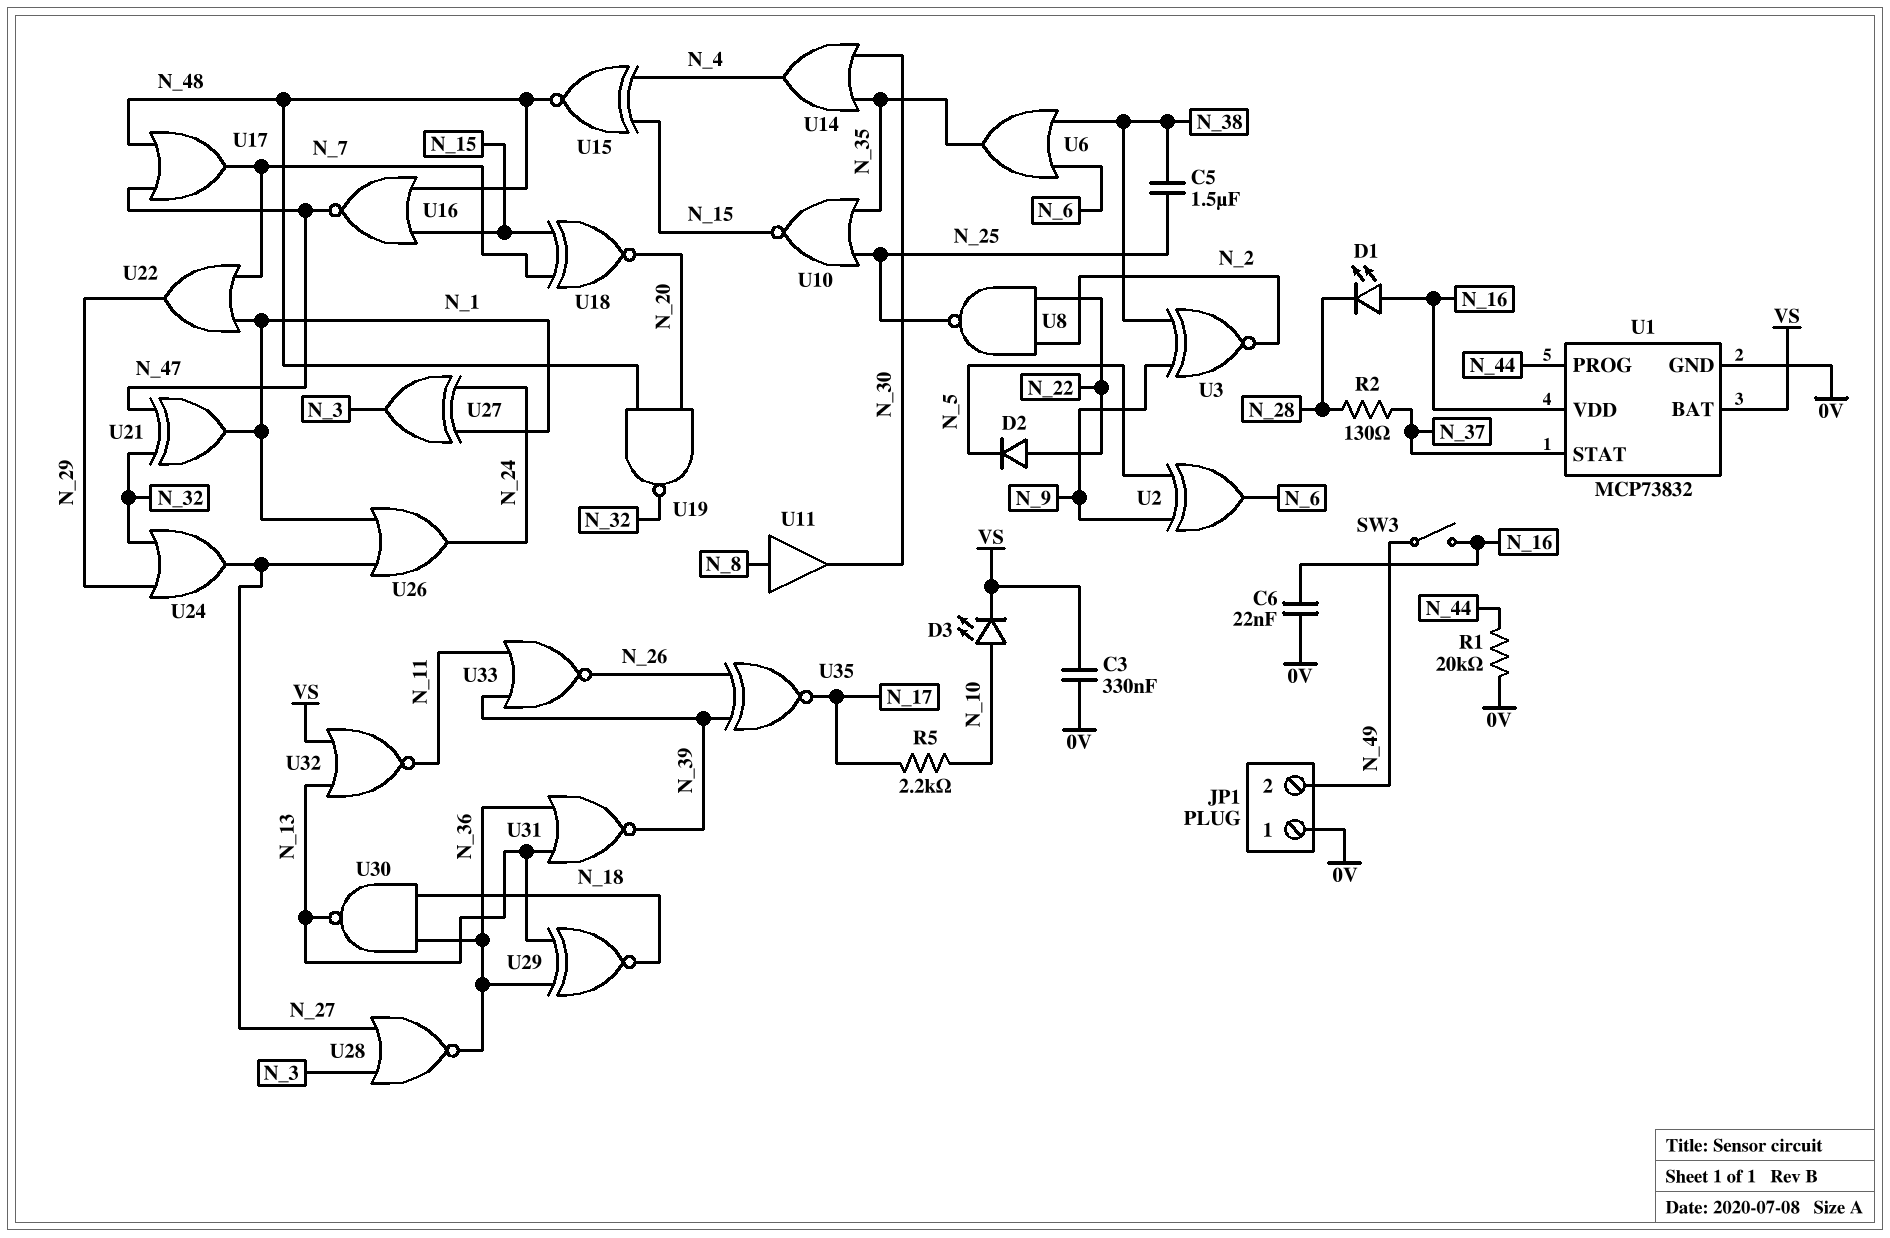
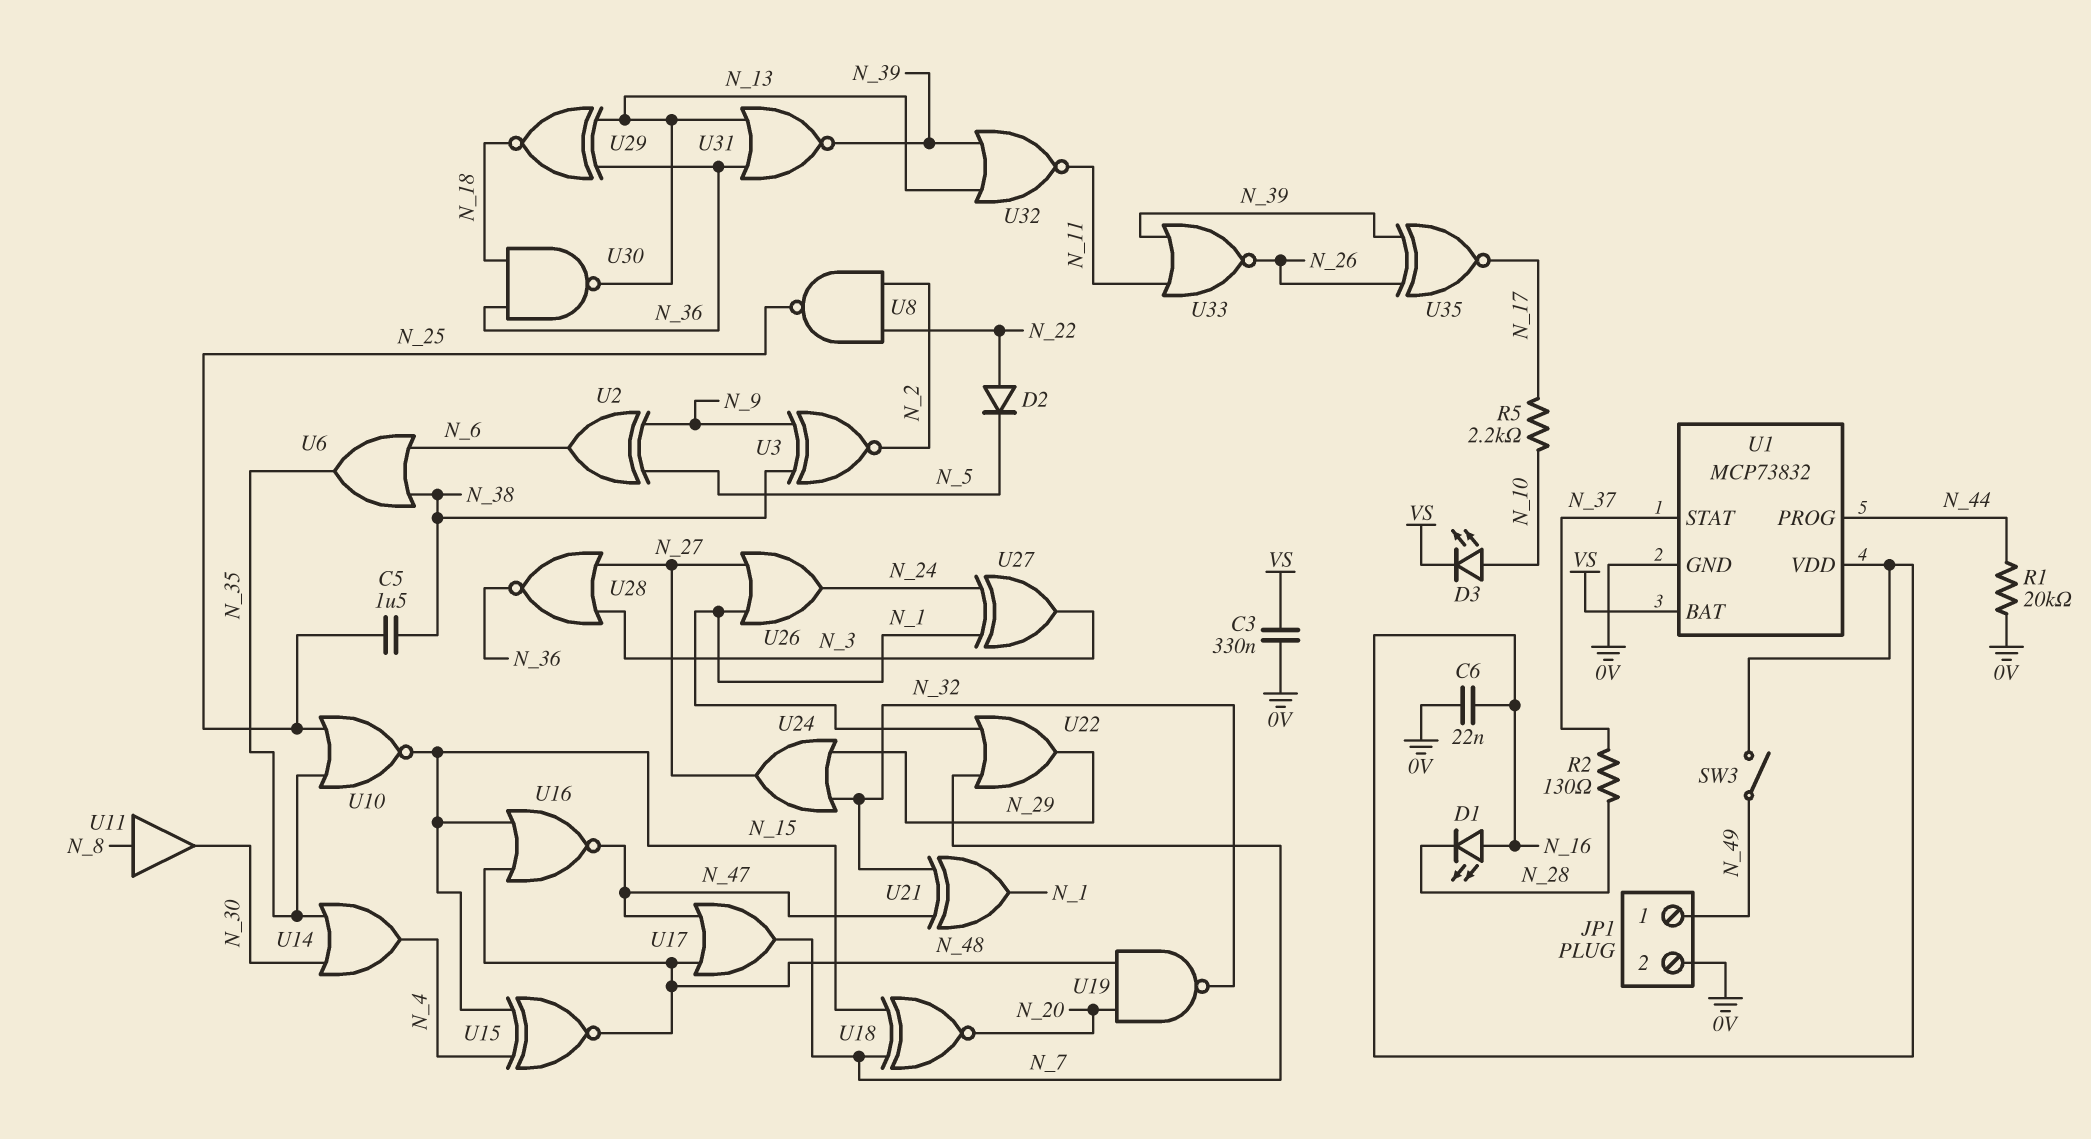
JP1 pin 1: 0V -> N_49
JP1 pin 2: N_49 -> 0V
U32: NOR (in N_13, in VS, out N_11) -> NOR (in N_13, in N_39, out N_11)

